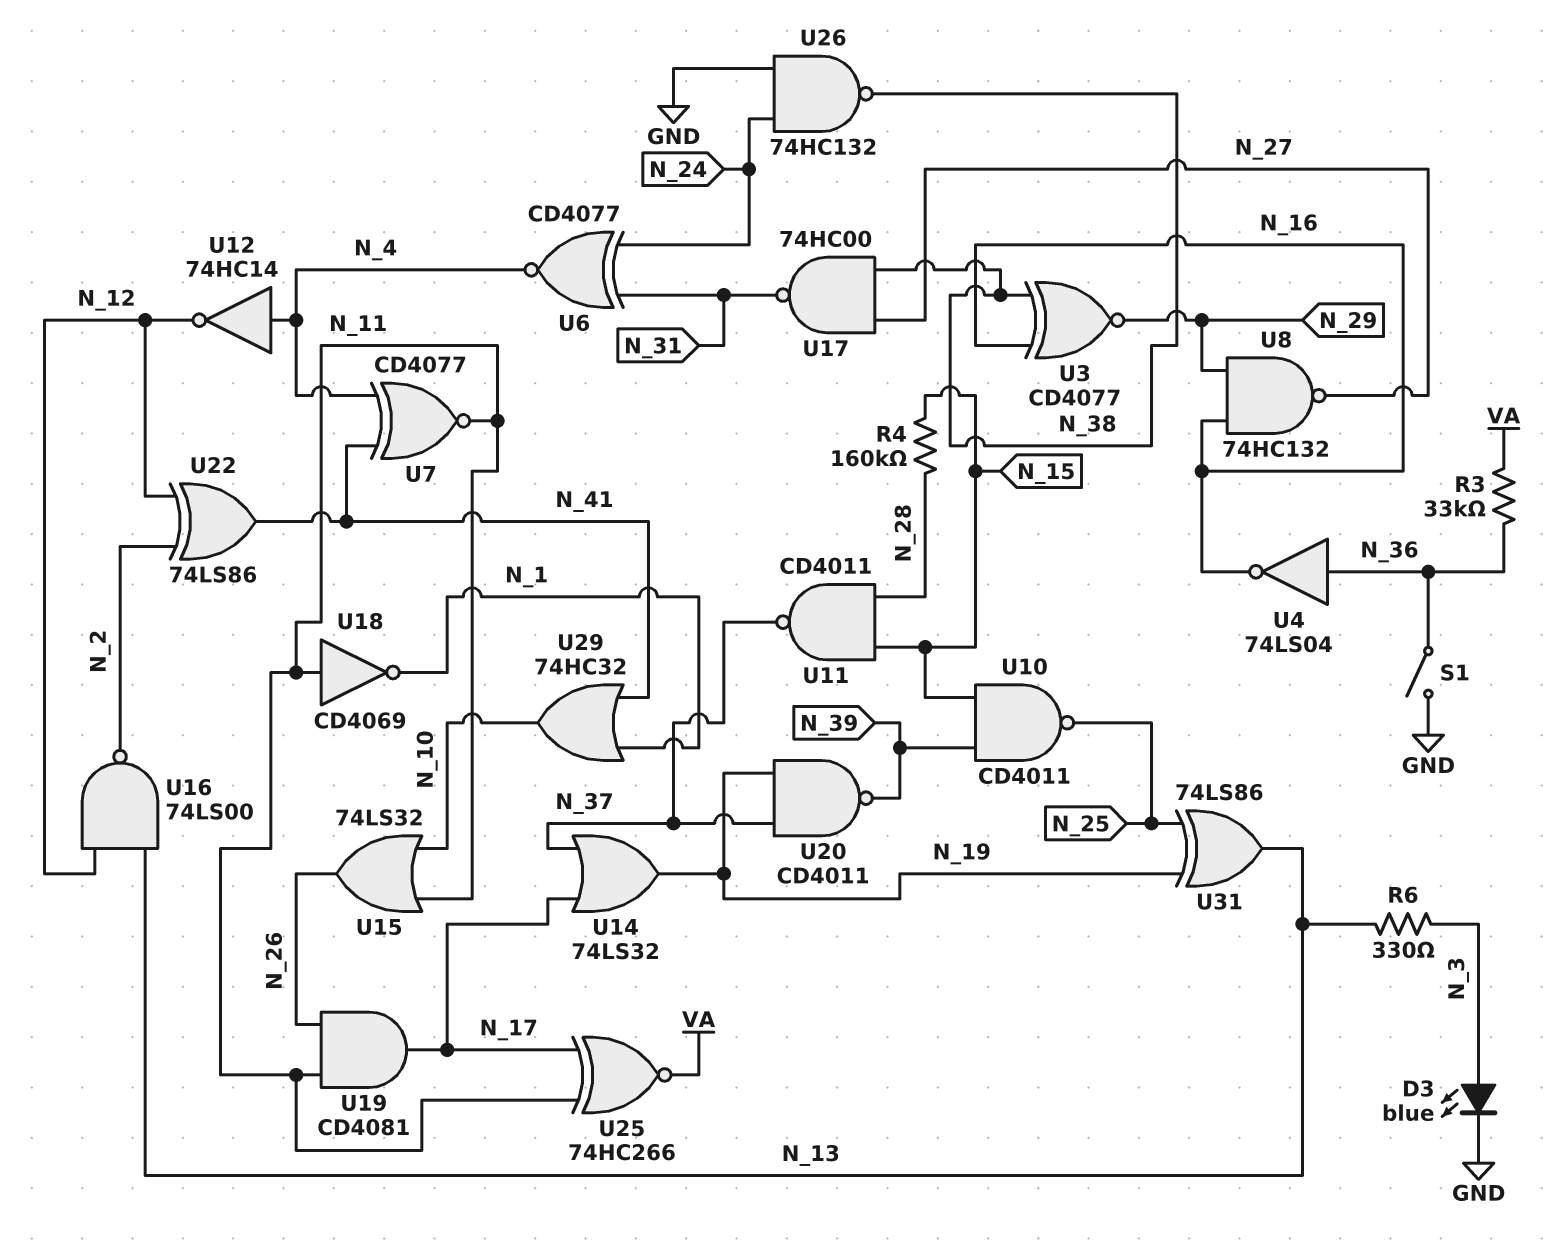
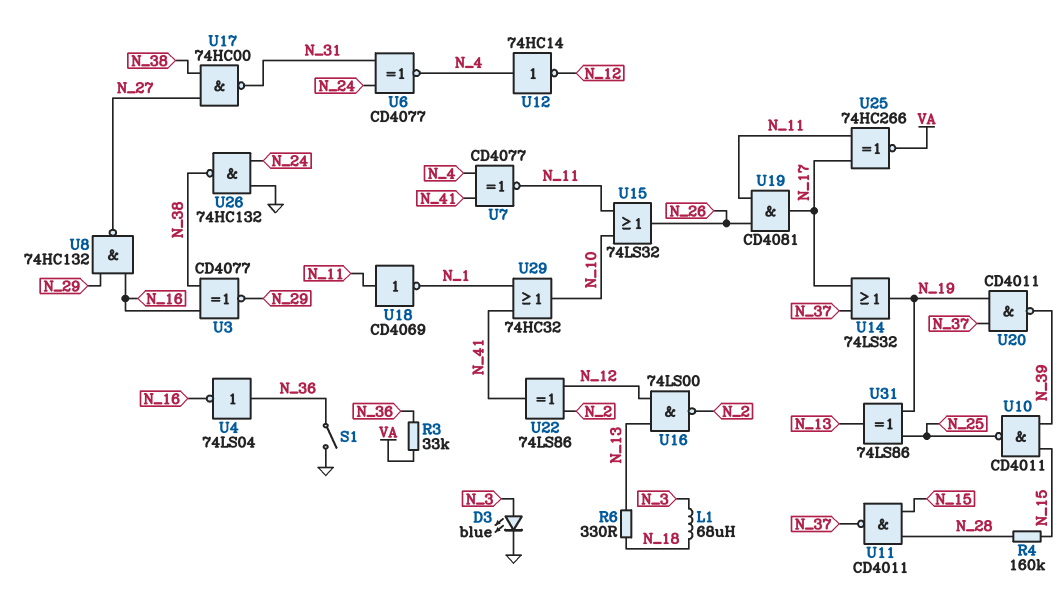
L1: none -> 68uH (N_3, N_18)
R6: 330 (N_3, N_13) -> 330 (N_13, N_18)

